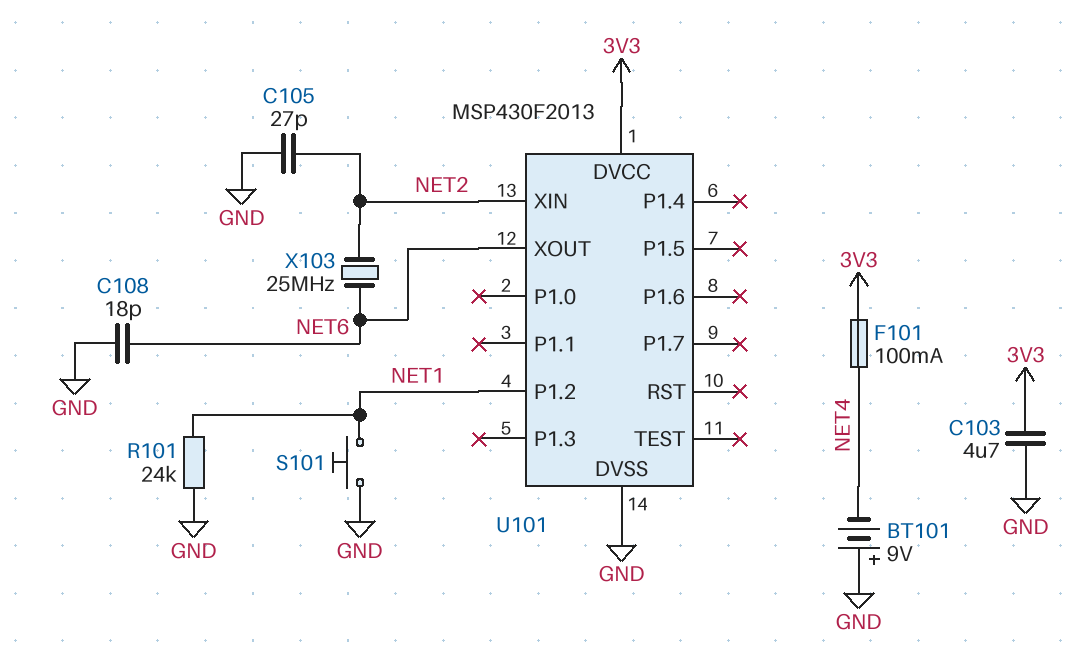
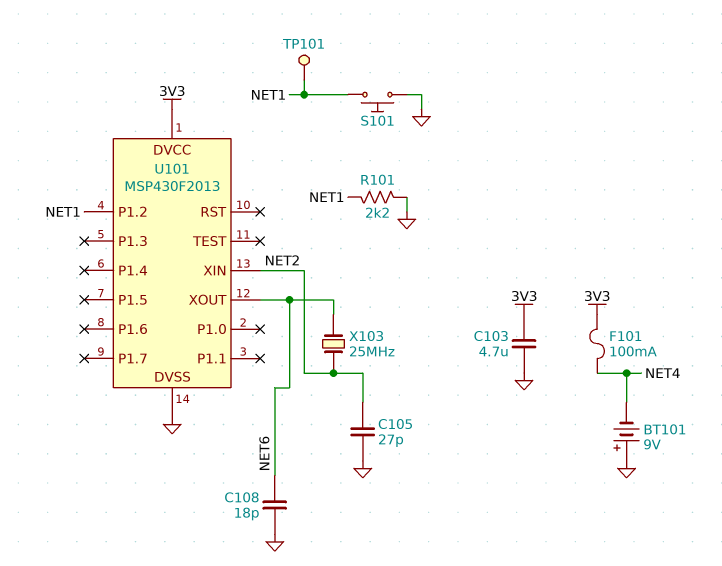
R101: 24k (GND, NET1) -> 2.2k (GND, NET1)
TP101: none -> test point (NET1)

